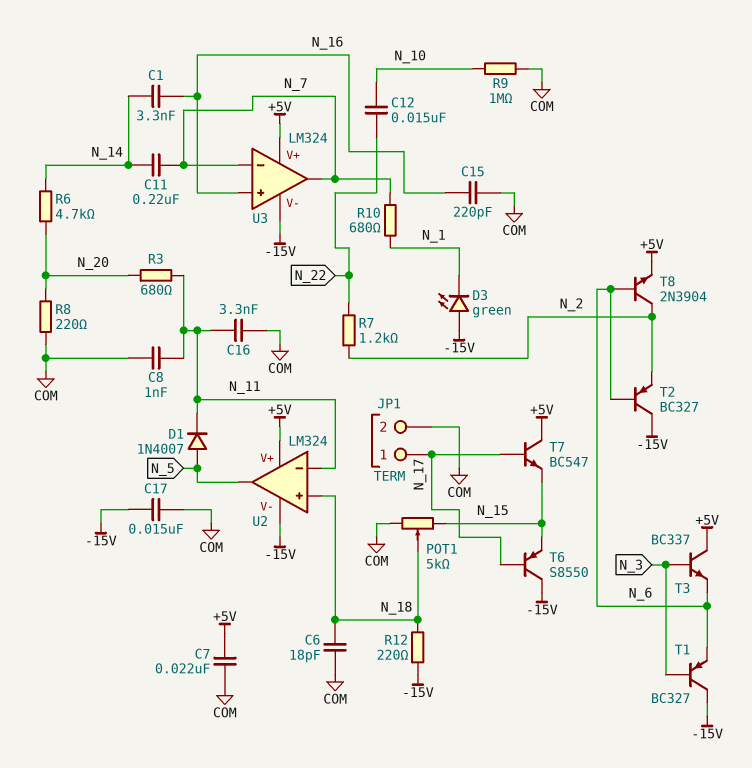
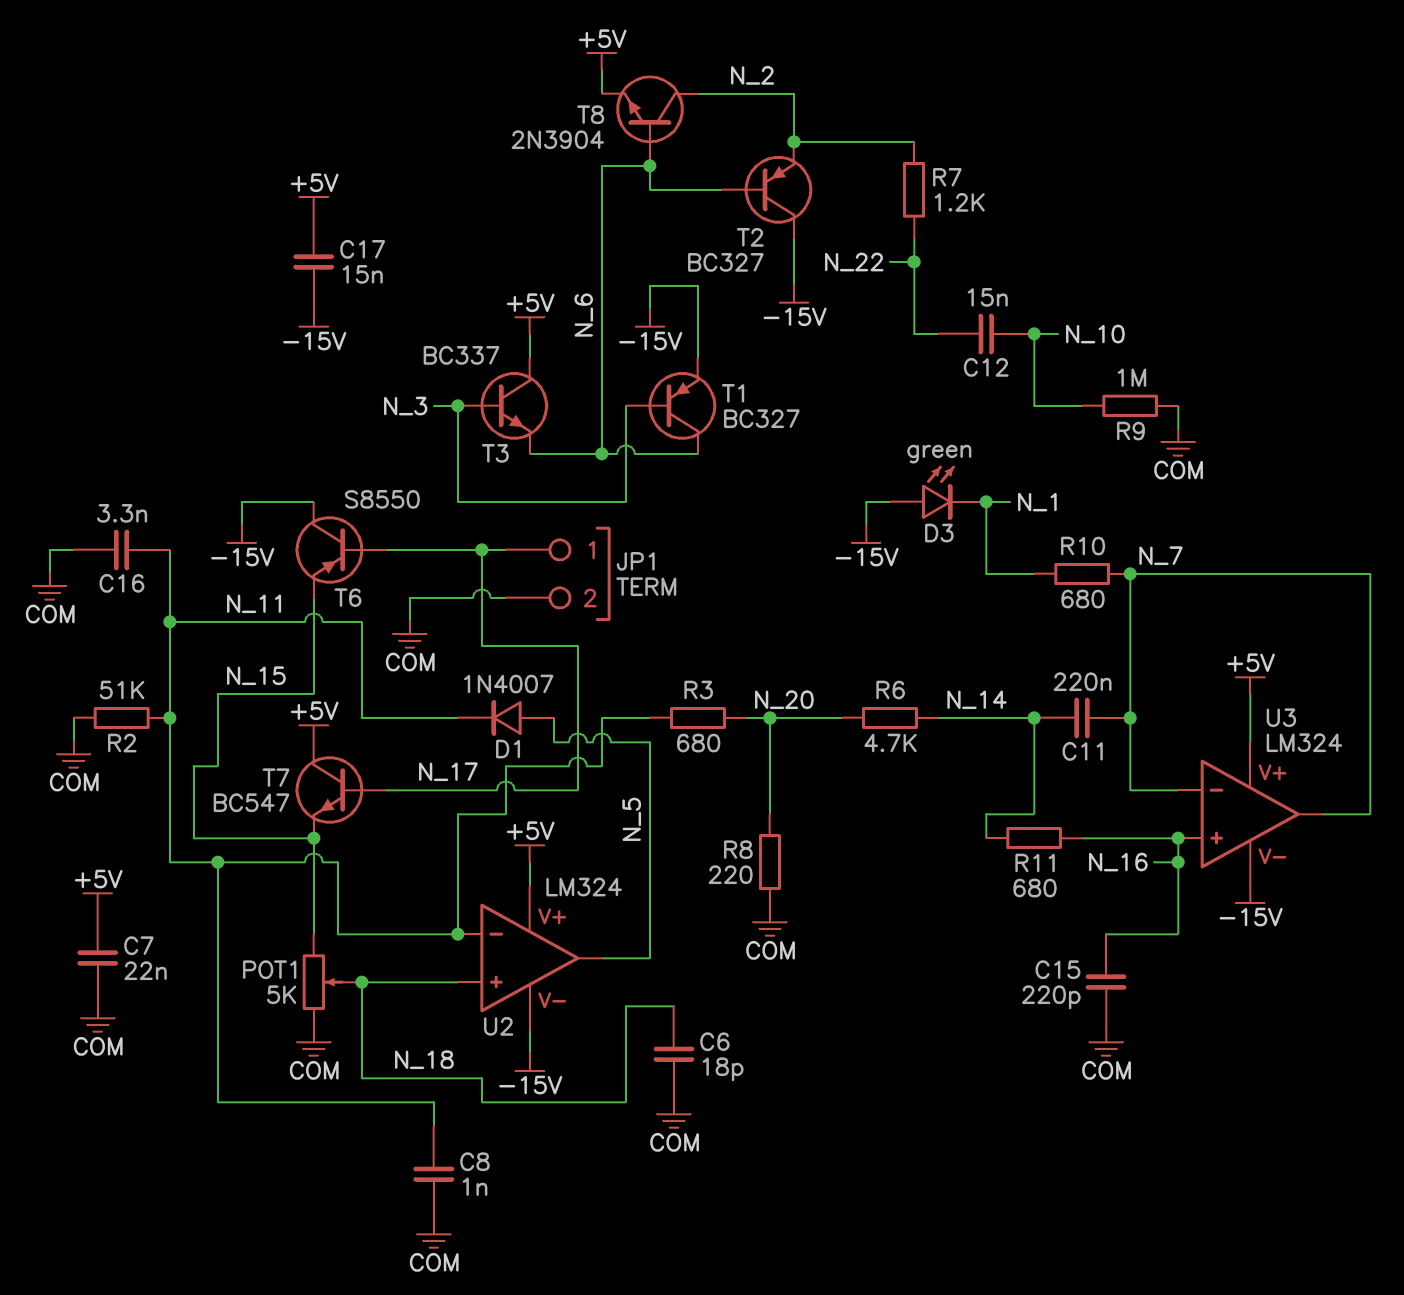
C1: 3.3nF (N_14, N_16) -> none
C17: 15nF (-15V, COM) -> 15nF (+5V, -15V)
R2: none -> 51k (COM, N_11)
R11: none -> 680 (N_14, N_16)
R12: 220 (-15V, N_18) -> none
T1: PNP BC327 (B N_3, C -15V, E N_6) -> PNP BC327 (B N_3, C N_6, E -15V)

